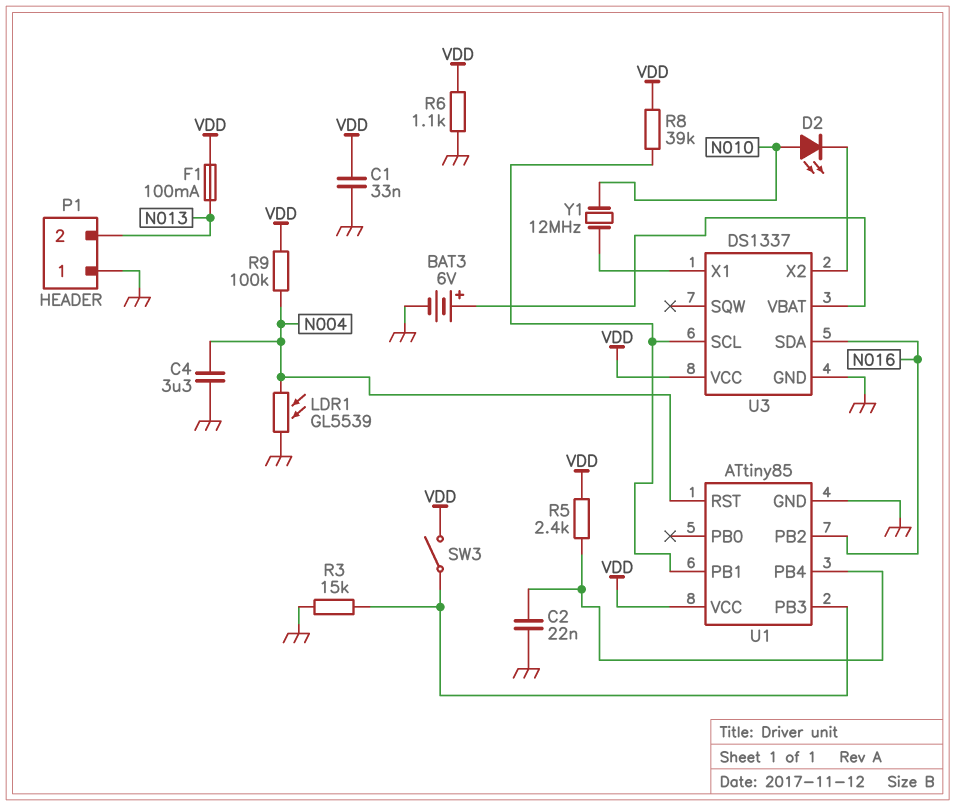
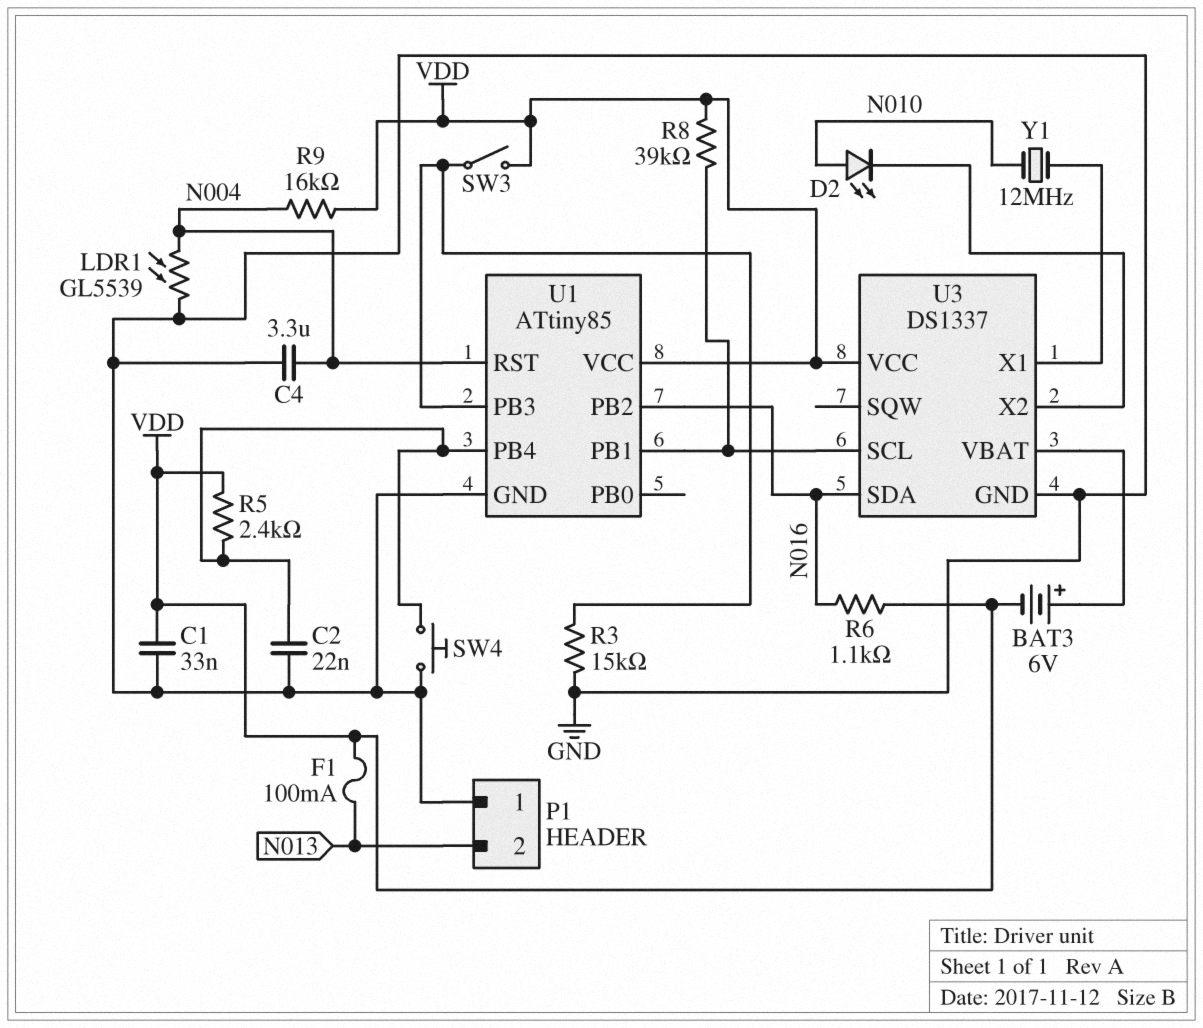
BAT3: 6V (plus U3/VBAT, minus GND) -> 6V (plus U3/VBAT, minus VDD)
R6: 1.1k (GND, VDD) -> 1.1k (N016, VDD)
R9: 100k (N004, VDD) -> 16k (N004, VDD)
SW4: none -> button (GND, U1/PB4)

